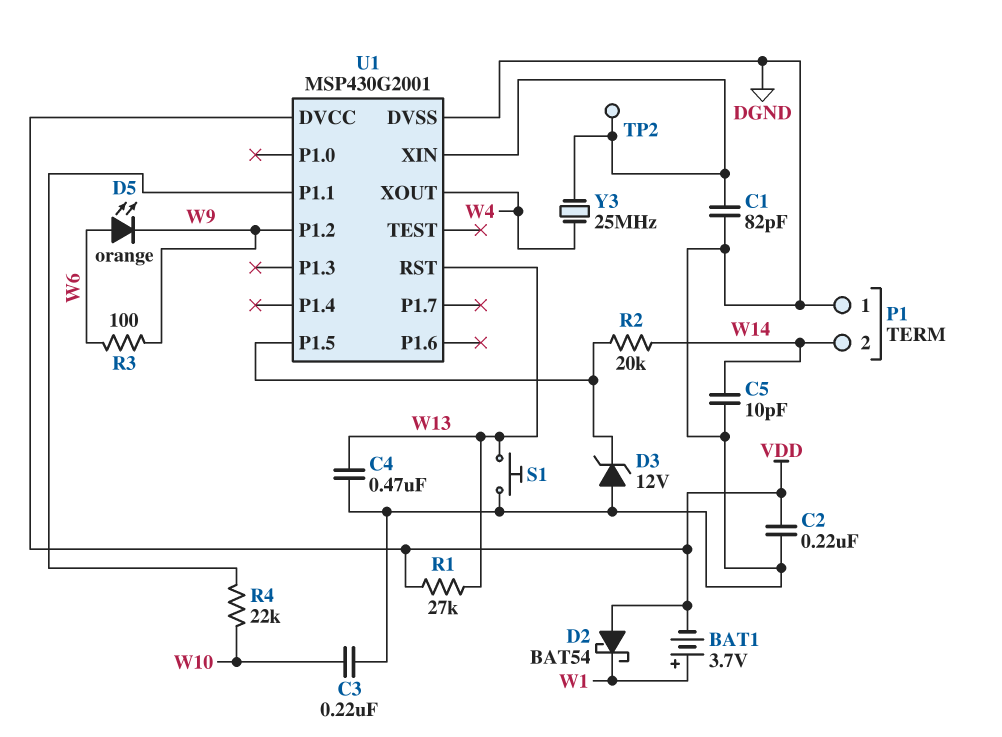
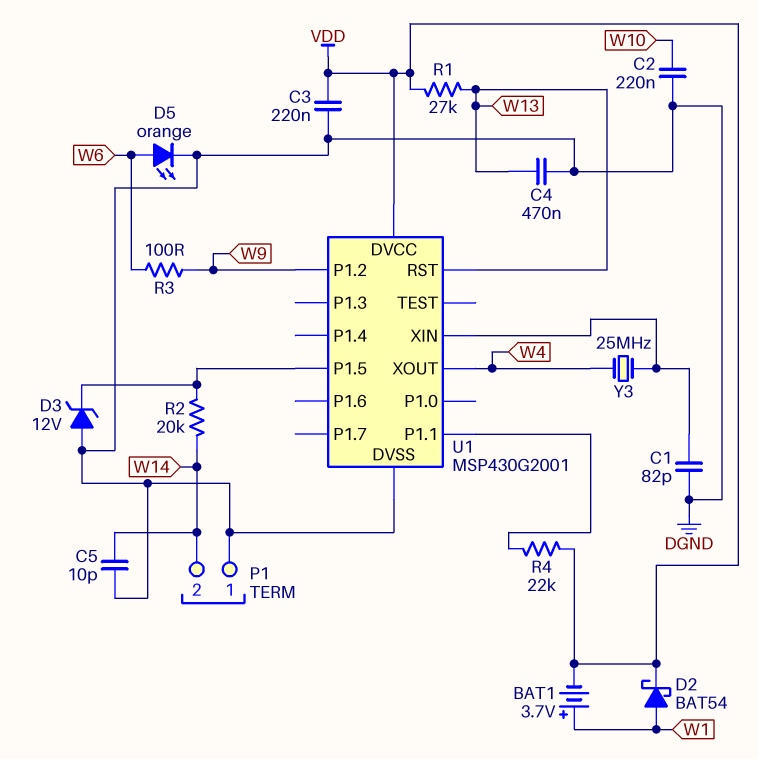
C2: 220nF (DGND, VDD) -> 220nF (DGND, W10)
C3: 220nF (DGND, W10) -> 220nF (DGND, VDD)
D2: schottky BAT54 (A VDD, K W1) -> schottky BAT54 (A W1, K VDD)
D5: LED orange (A W6, K W9) -> LED orange (A W6, K DGND)
R4: 22k (U1/P1.1, W10) -> 22k (U1/P1.1, VDD)
S1: button (DGND, W13) -> none
TP2: test point (U1/XIN) -> none

